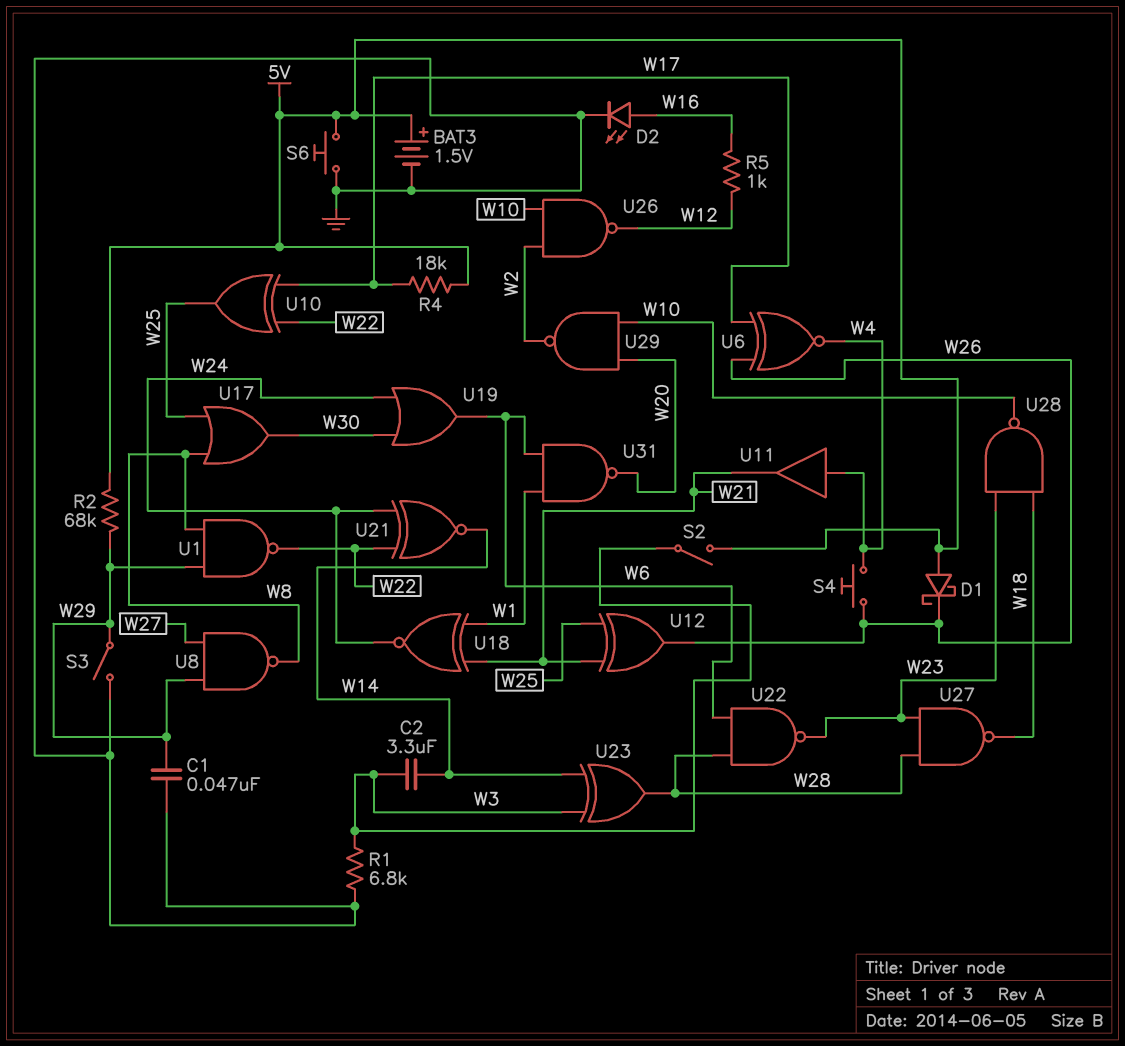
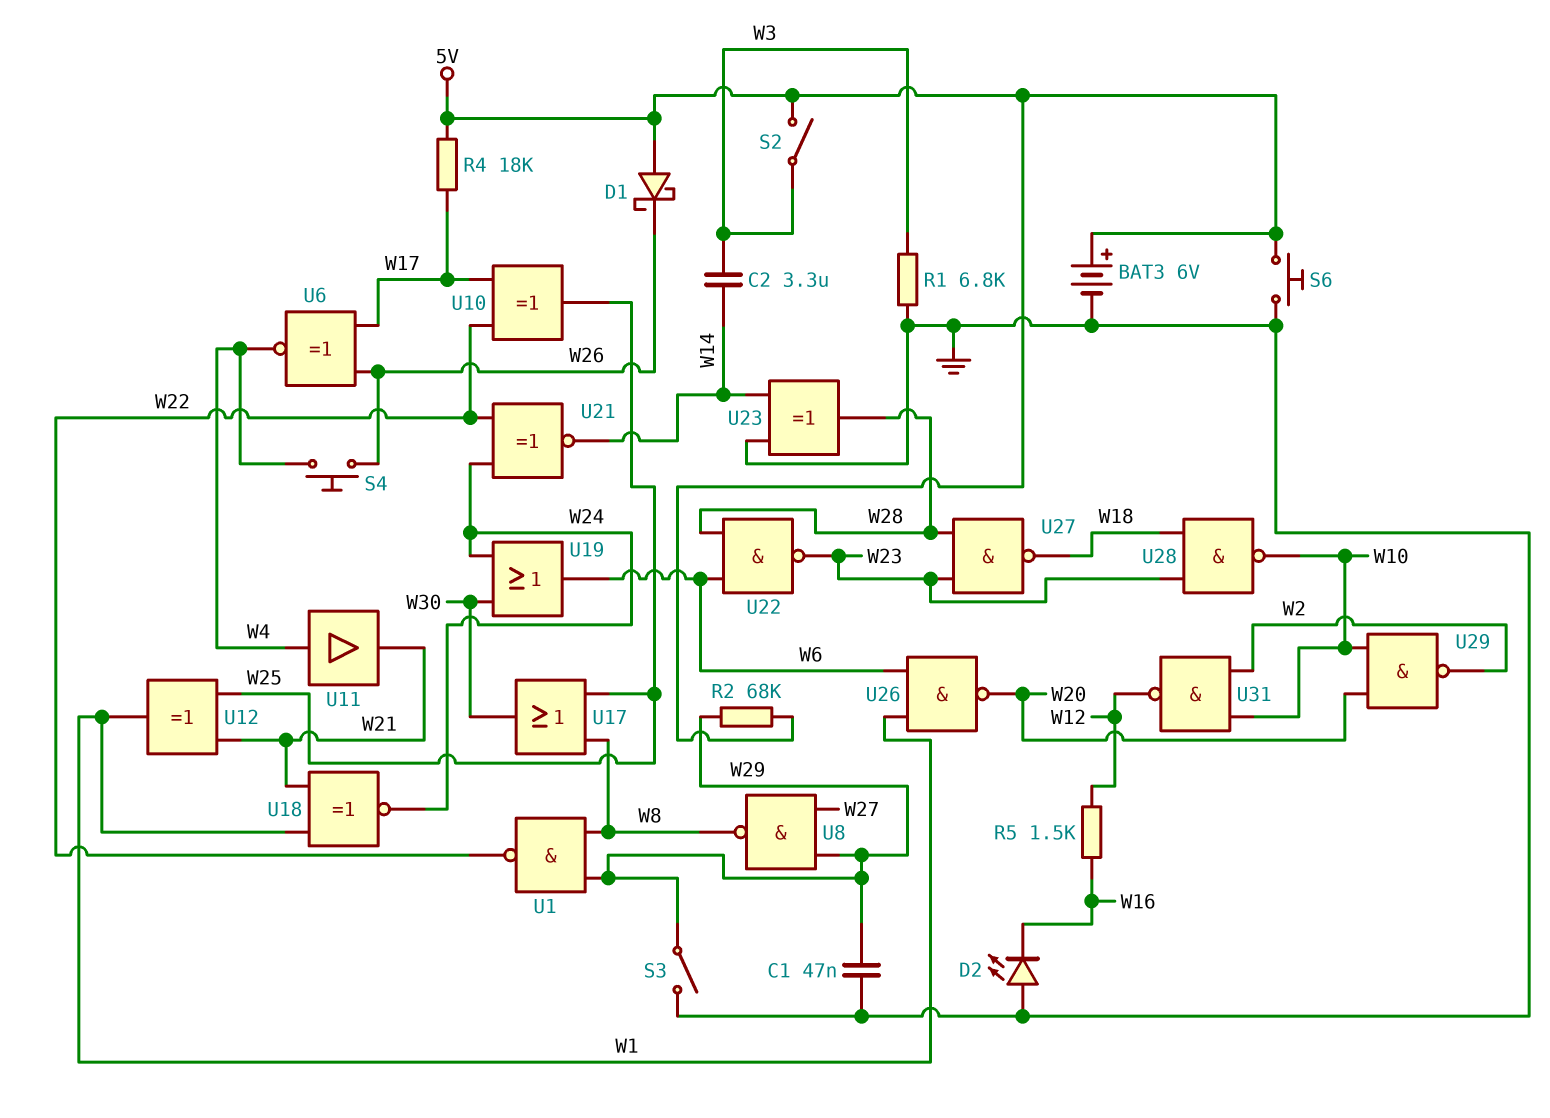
BAT3: 1.5V (plus 5V, minus GND) -> 6V (plus 5V, minus GND)
D2: LED (A W16, K GND) -> LED (A GND, K W16)
R5: 1k (W12, W16) -> 1.5k (W12, W16)
U12: XOR (in W21, in W25, out W26) -> XOR (in W21, in W25, out W1)
U23: XOR (in W3, in W14, out W28) -> XOR (in GND, in W14, out W28)
U26: NAND (in W2, in W10, out W12) -> NAND (in W1, in W6, out W20)
U31: NAND (in W1, in W6, out W20) -> NAND (in W2, in W10, out W12)

